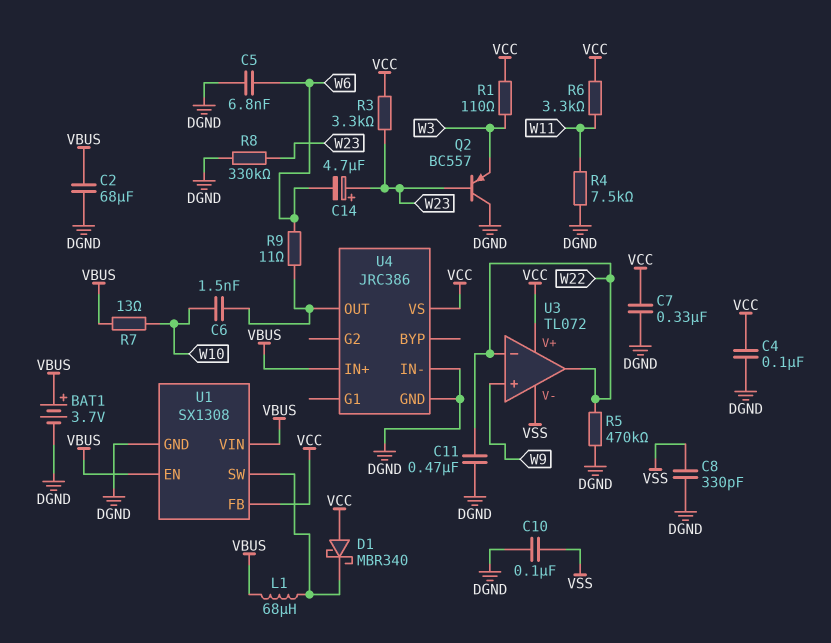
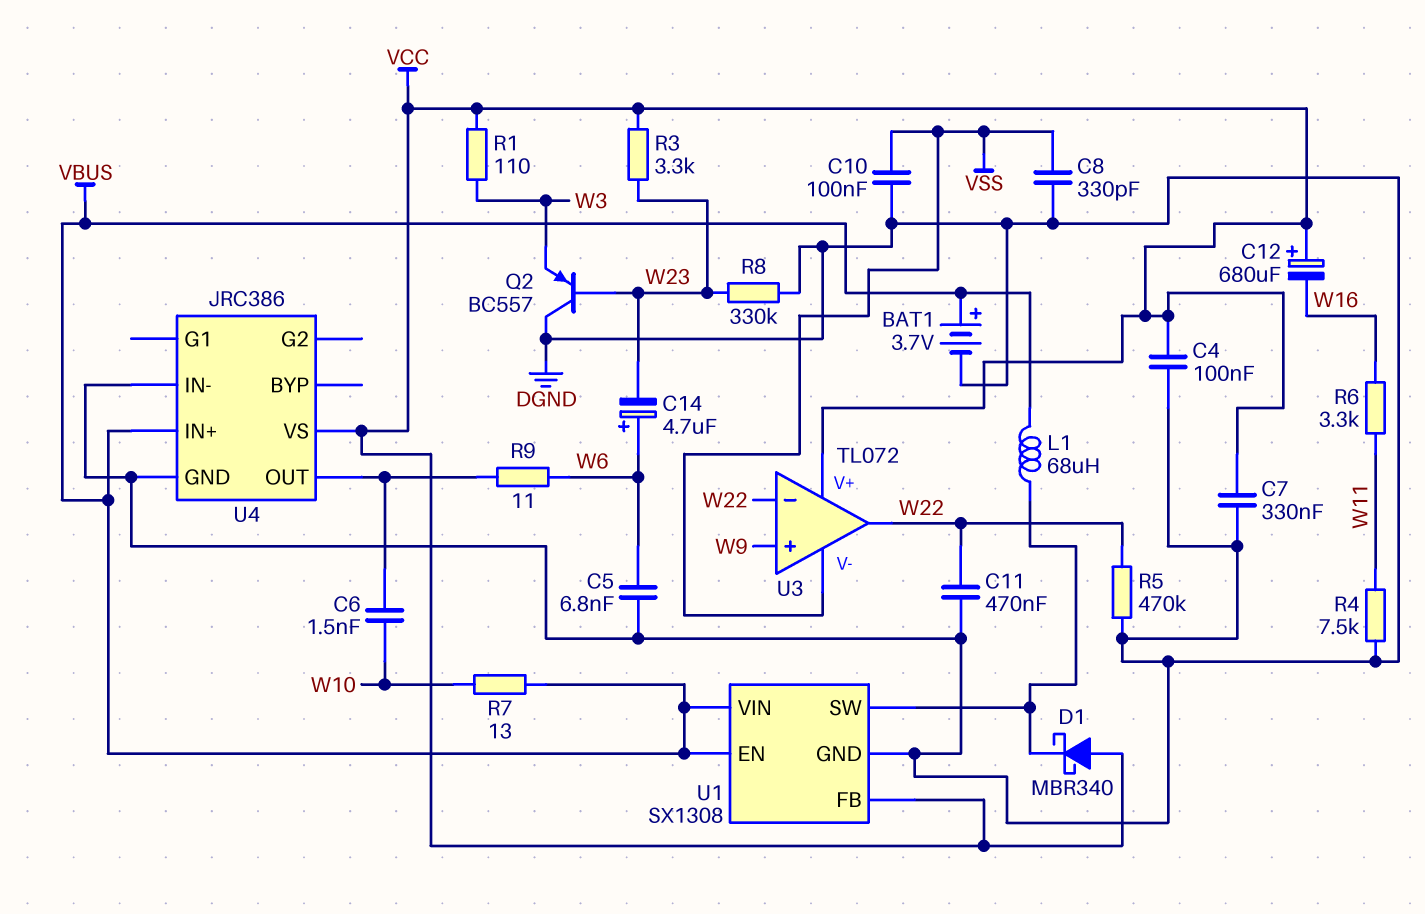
C2: 68uF (DGND, VBUS) -> none
C12: none -> 680uF (plus VCC, minus W16)
C14: 4.7uF (plus W23, minus W6) -> 4.7uF (plus W6, minus W23)
R6: 3.3k (VCC, W11) -> 3.3k (W11, W16)

